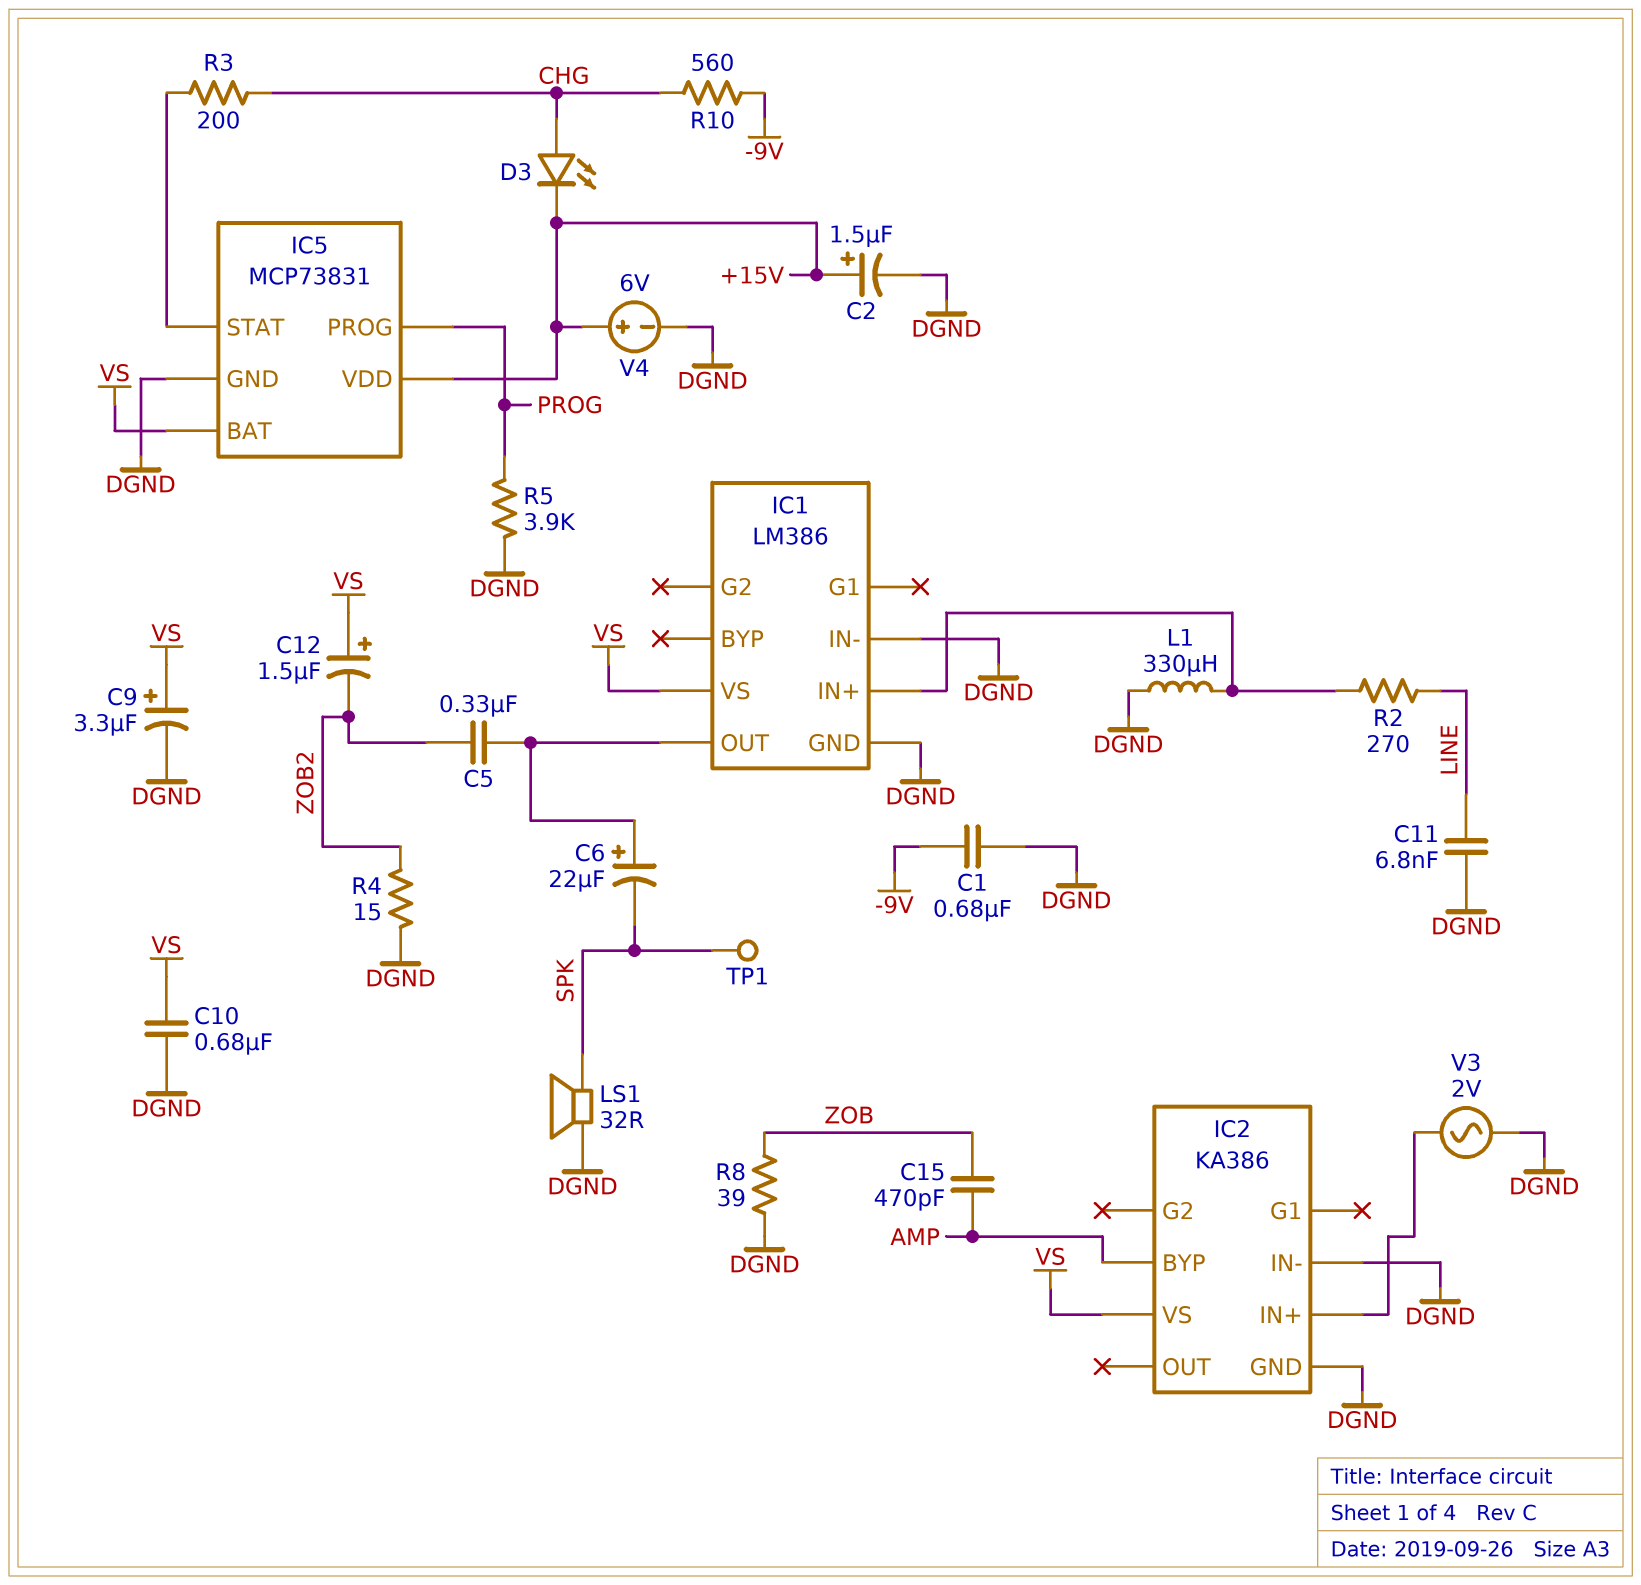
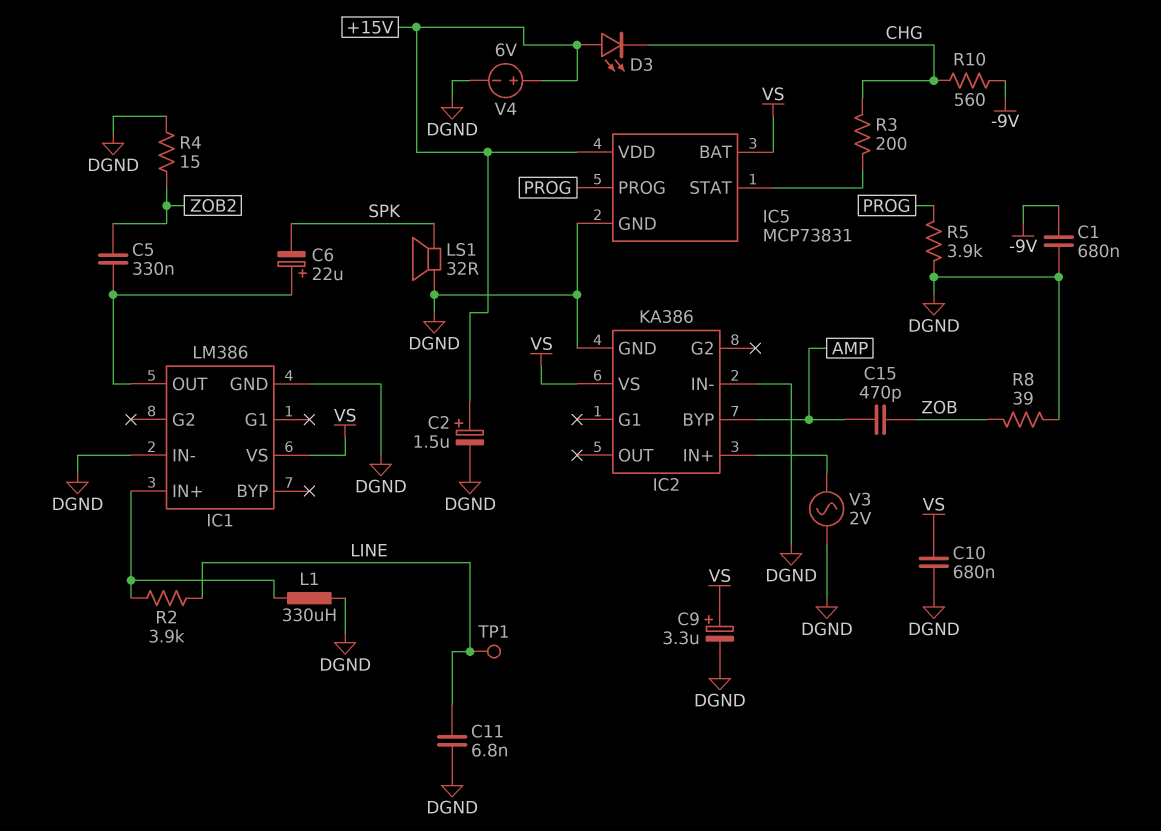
C12: 1.5uF (plus VS, minus ZOB2) -> none
D3: LED (A CHG, K +15V) -> LED (A +15V, K CHG)
R2: 270 (IC1/IN+, LINE) -> 3.9k (IC1/IN+, LINE)
TP1: test point (SPK) -> test point (LINE)

